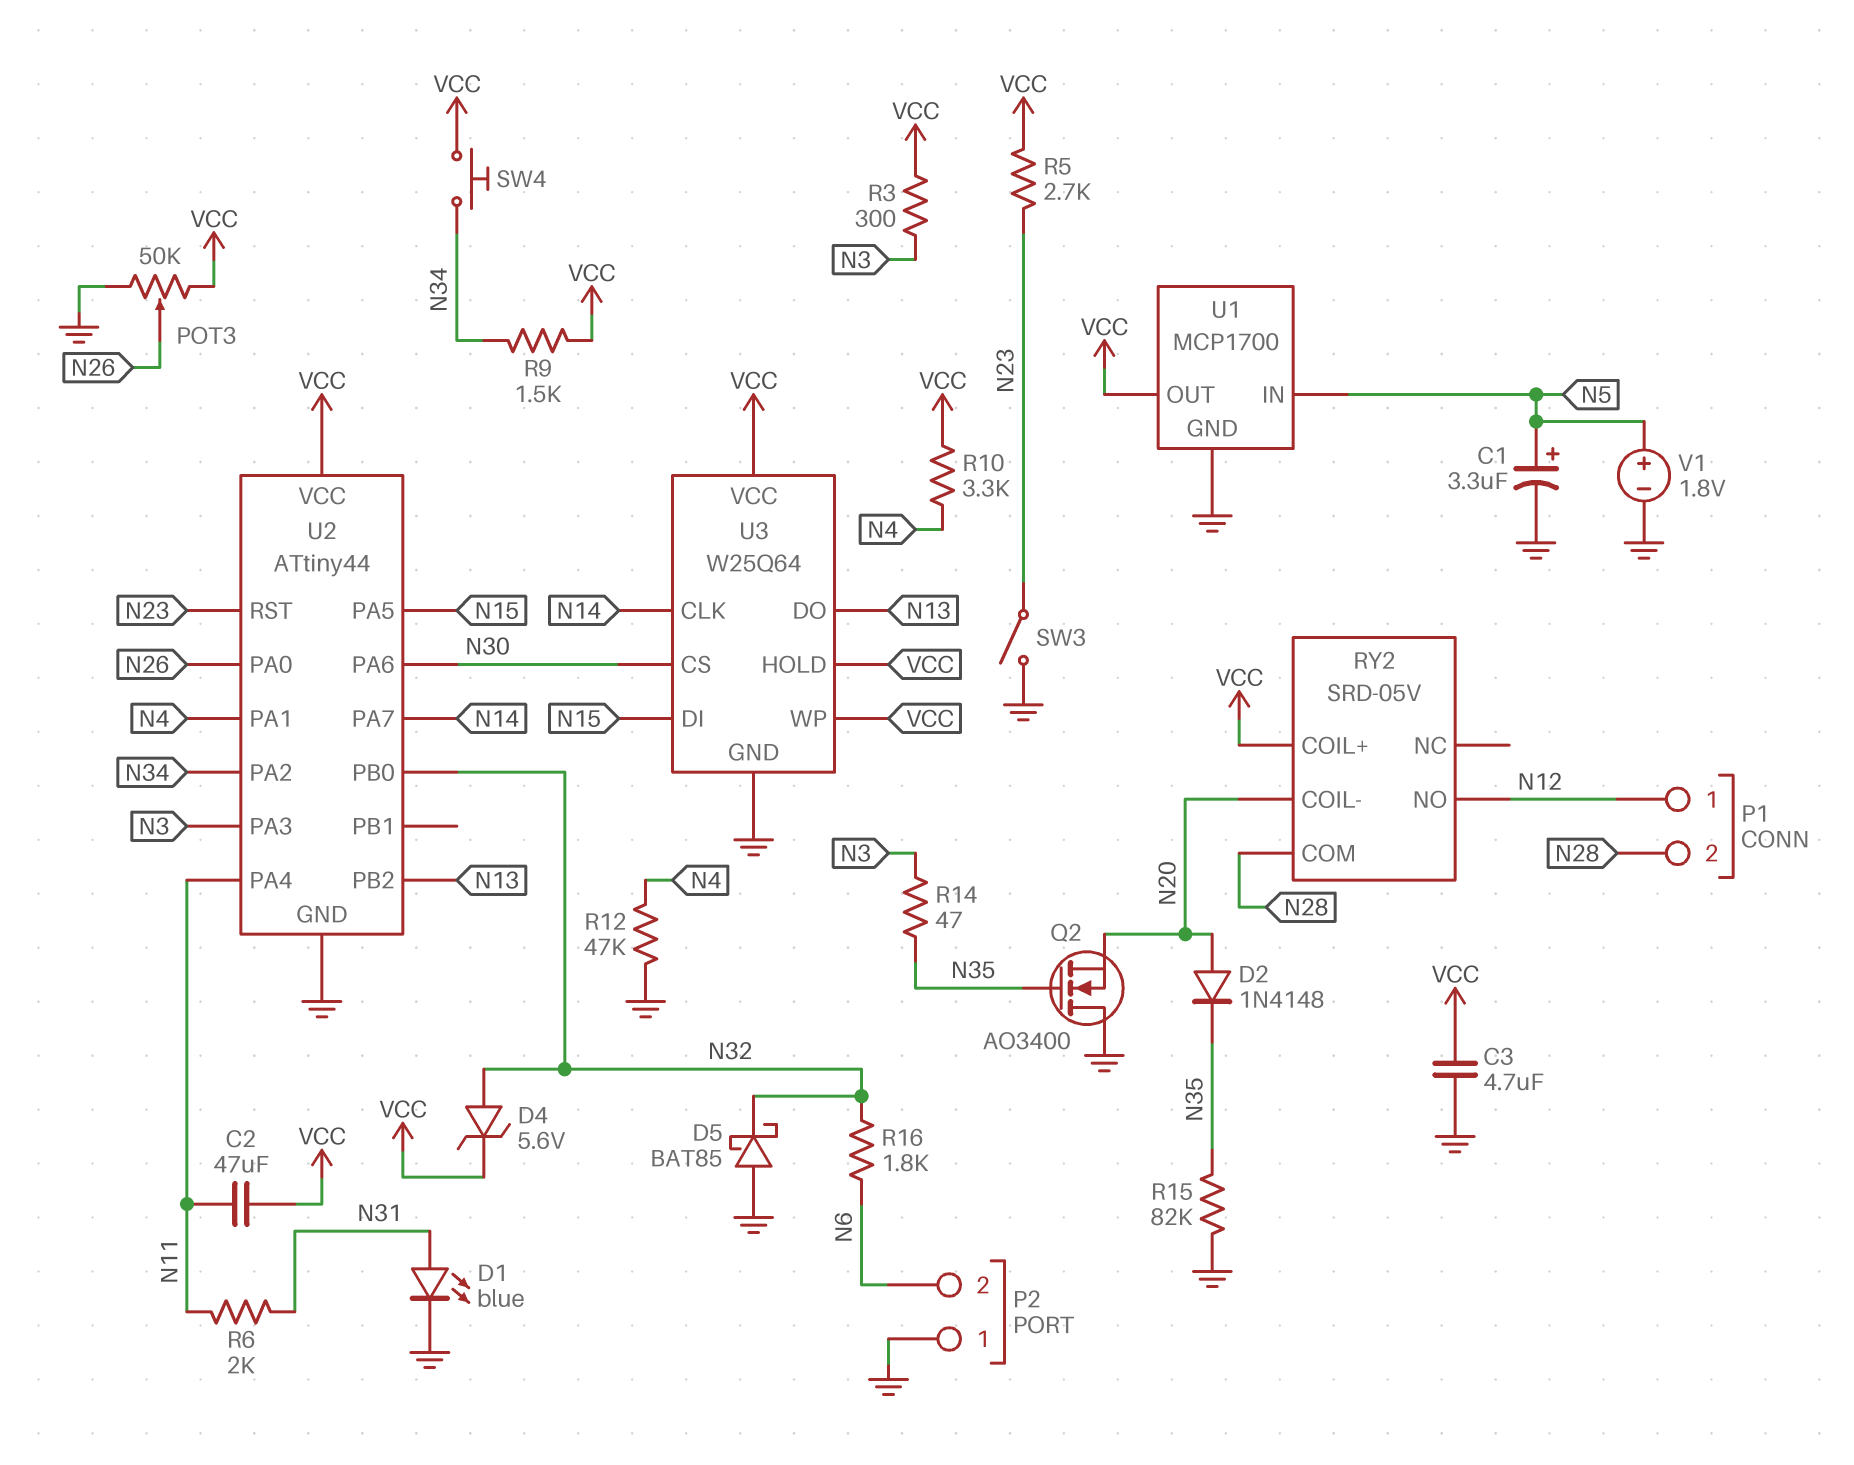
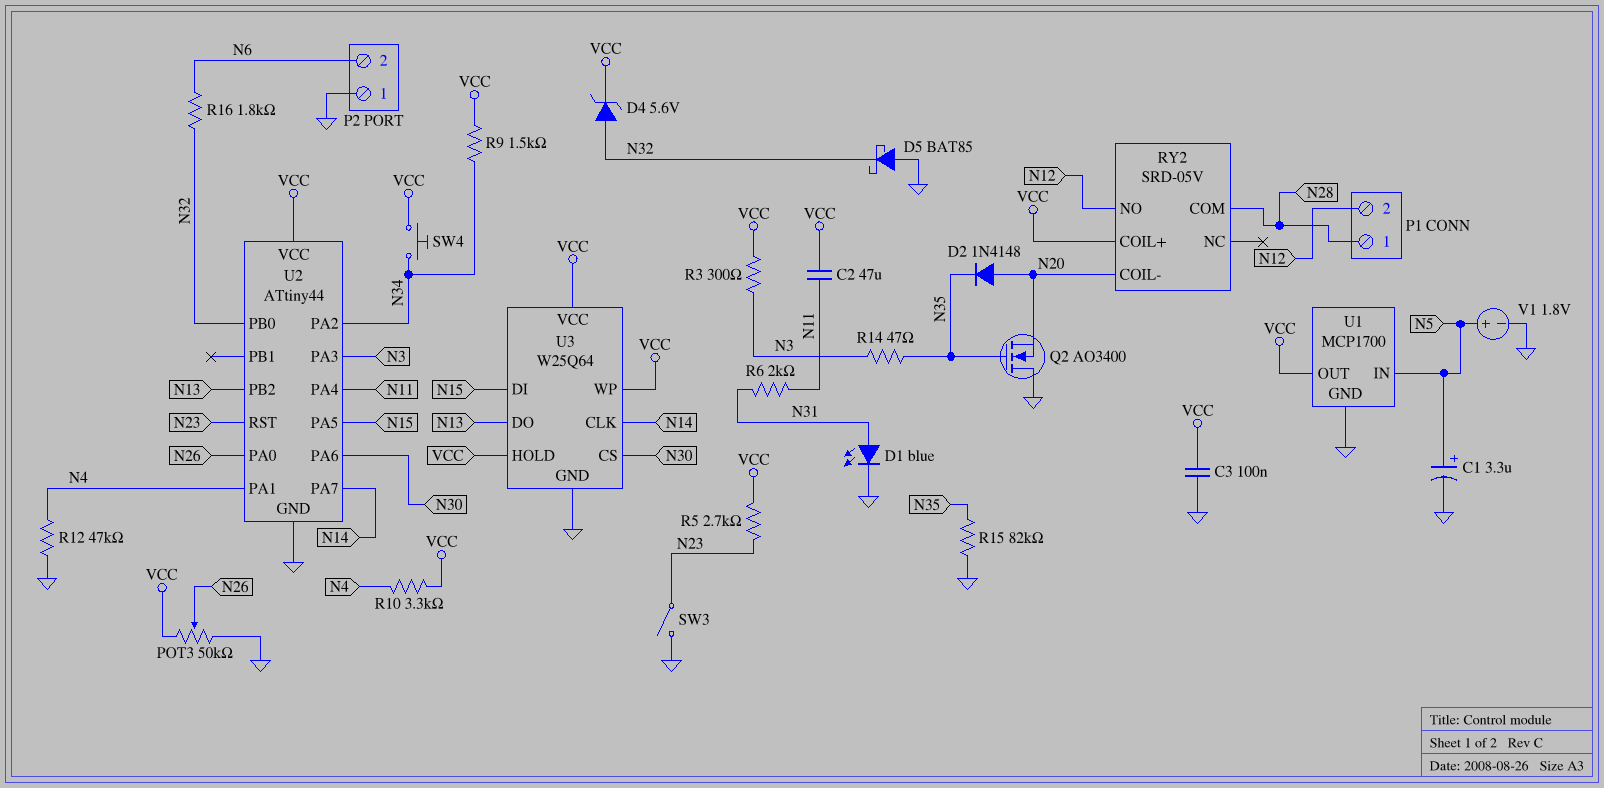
C3: 4.7uF (GND, VCC) -> 100nF (GND, VCC)
P1 pin 1: N12 -> N28
P1 pin 2: N28 -> N12

